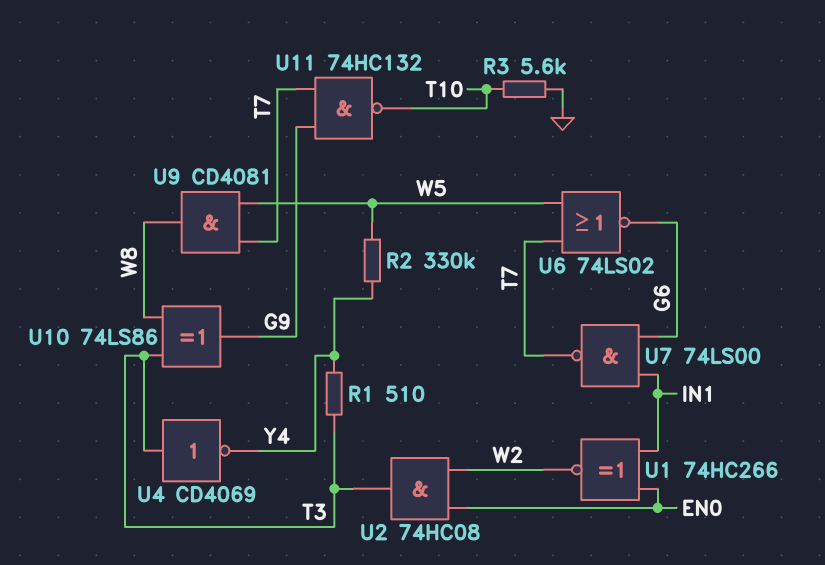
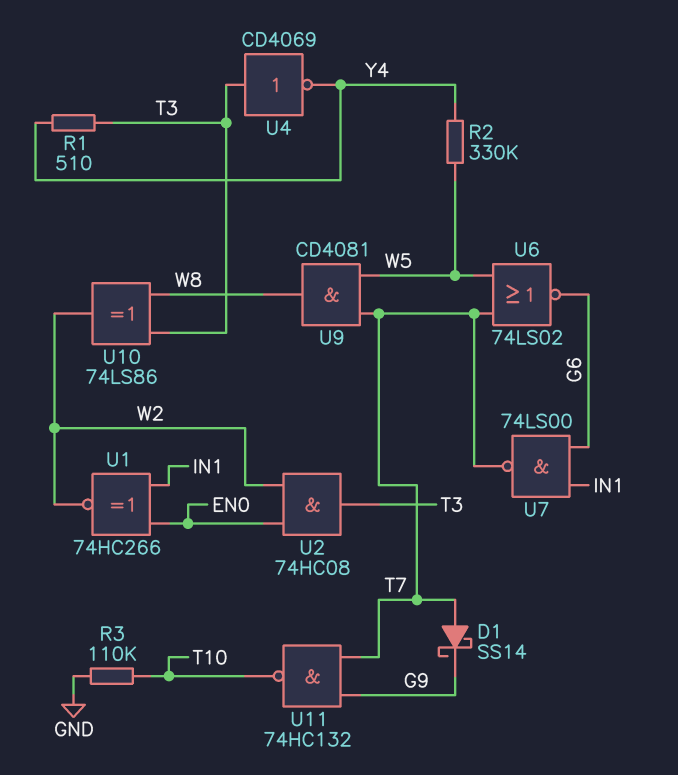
D1: none -> schottky SS14 (A T7, K G9)
R3: 5.6k (GND, T10) -> 110k (GND, T10)
U10: XOR 74LS86 (in T3, in W8, out G9) -> XOR 74LS86 (in T3, in W8, out W2)

